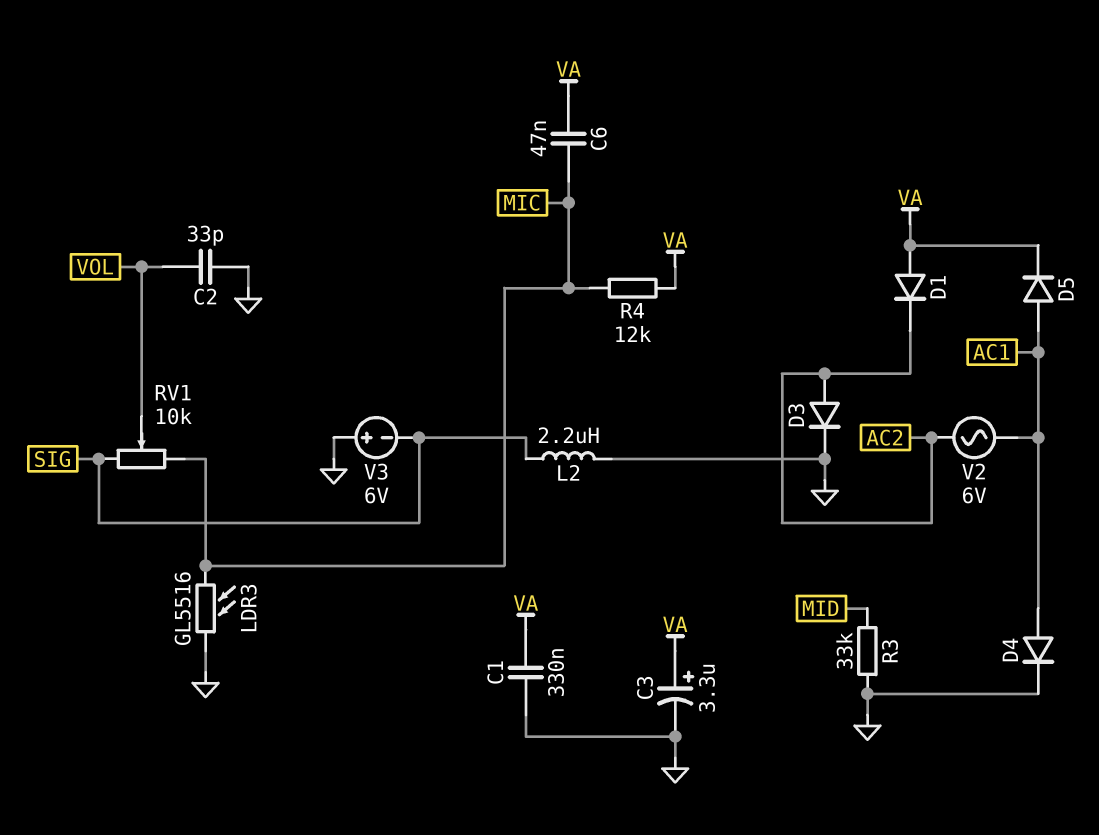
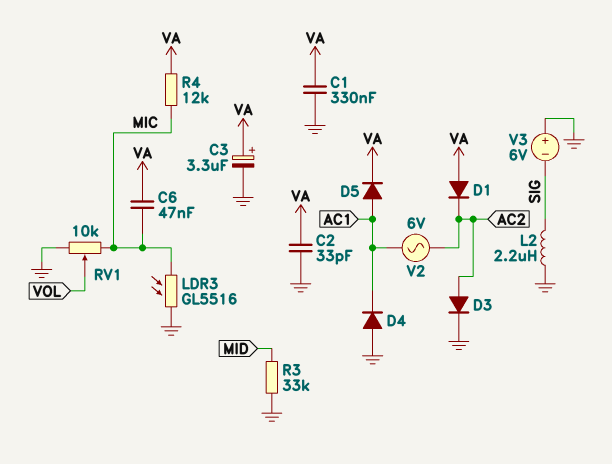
C2: 33pF (GND, VOL) -> 33pF (GND, VA)
D4: diode (A AC1, K GND) -> diode (A GND, K AC1)
RV1: 10k (MIC, SIG, wiper VOL) -> 10k (GND, MIC, wiper VOL)

